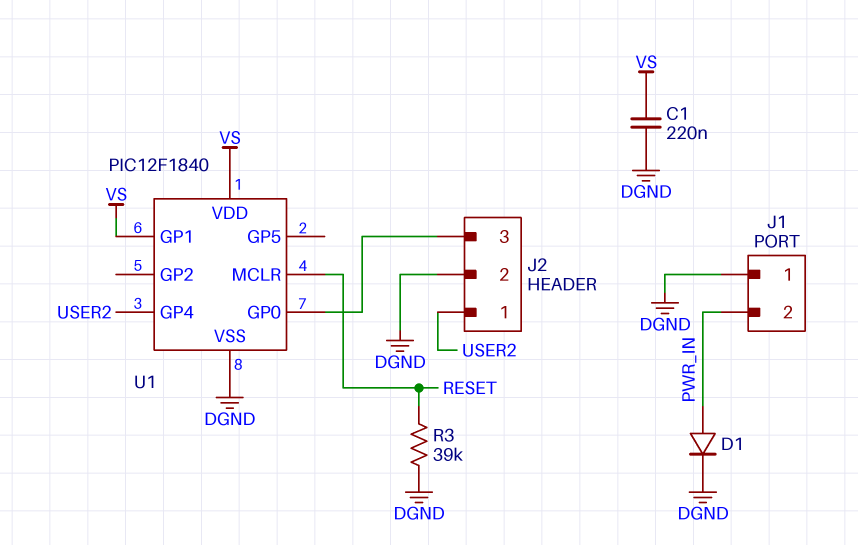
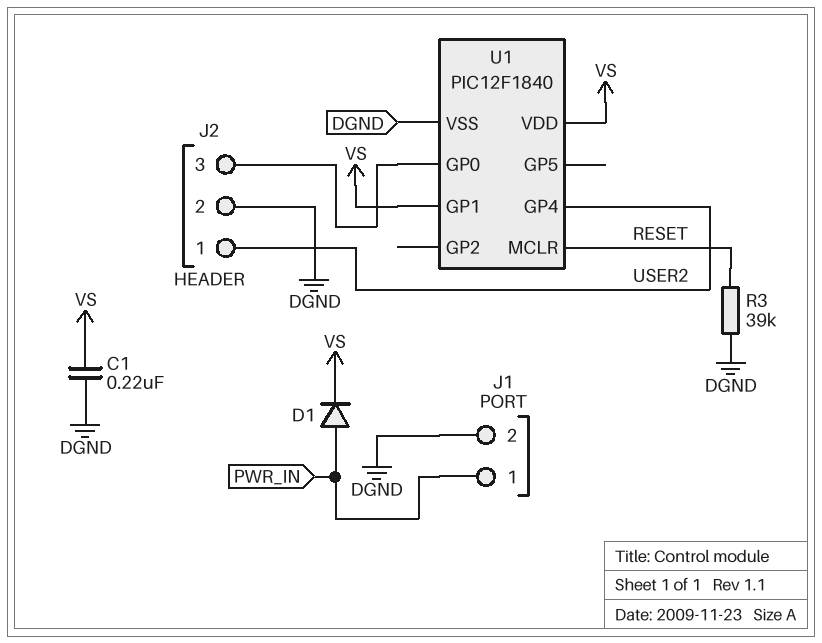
D1: diode (A PWR_IN, K DGND) -> diode (A PWR_IN, K VS)
J1 pin 1: DGND -> PWR_IN
J1 pin 2: PWR_IN -> DGND

